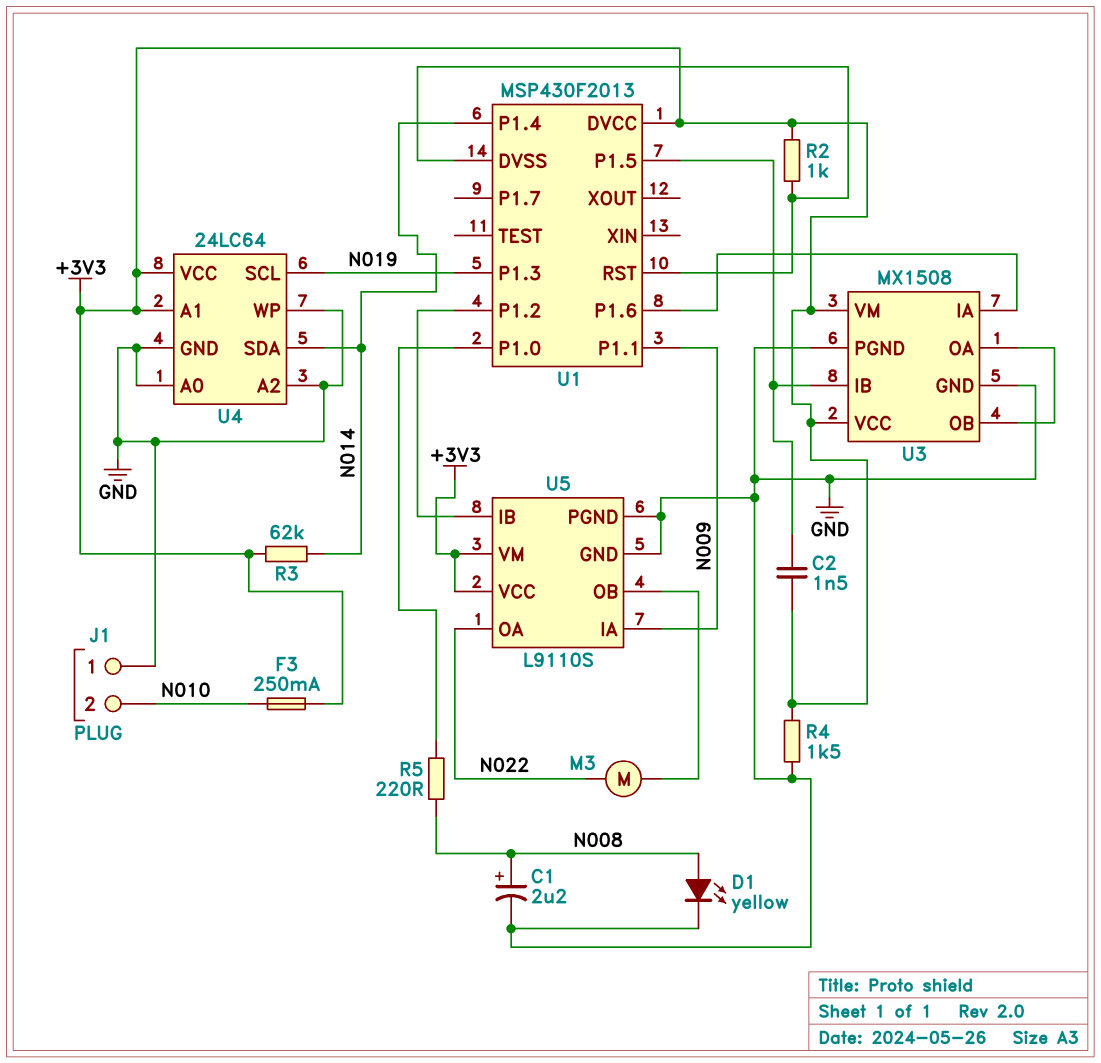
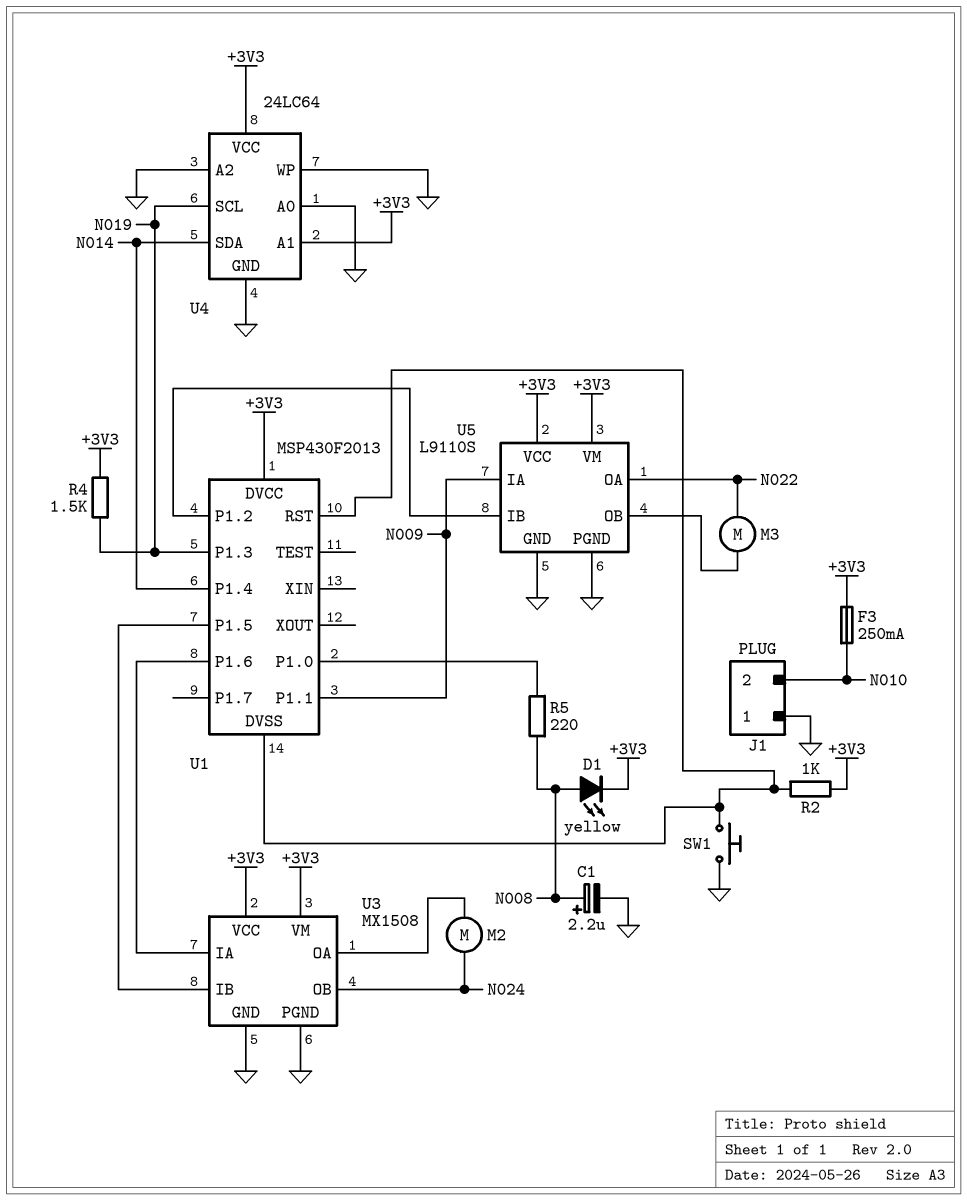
C2: 1.5nF (+3V3, U1/P1.5) -> none
D1: LED yellow (A N008, K GND) -> LED yellow (A N008, K +3V3)
M2: none -> motor (N024, U3/OA)
R3: 62k (+3V3, N014) -> none
R4: 1.5k (+3V3, GND) -> 1.5k (+3V3, N019)
SW1: none -> button (GND, U1/DVSS)
U3 pin OB: U3/OA -> N024

